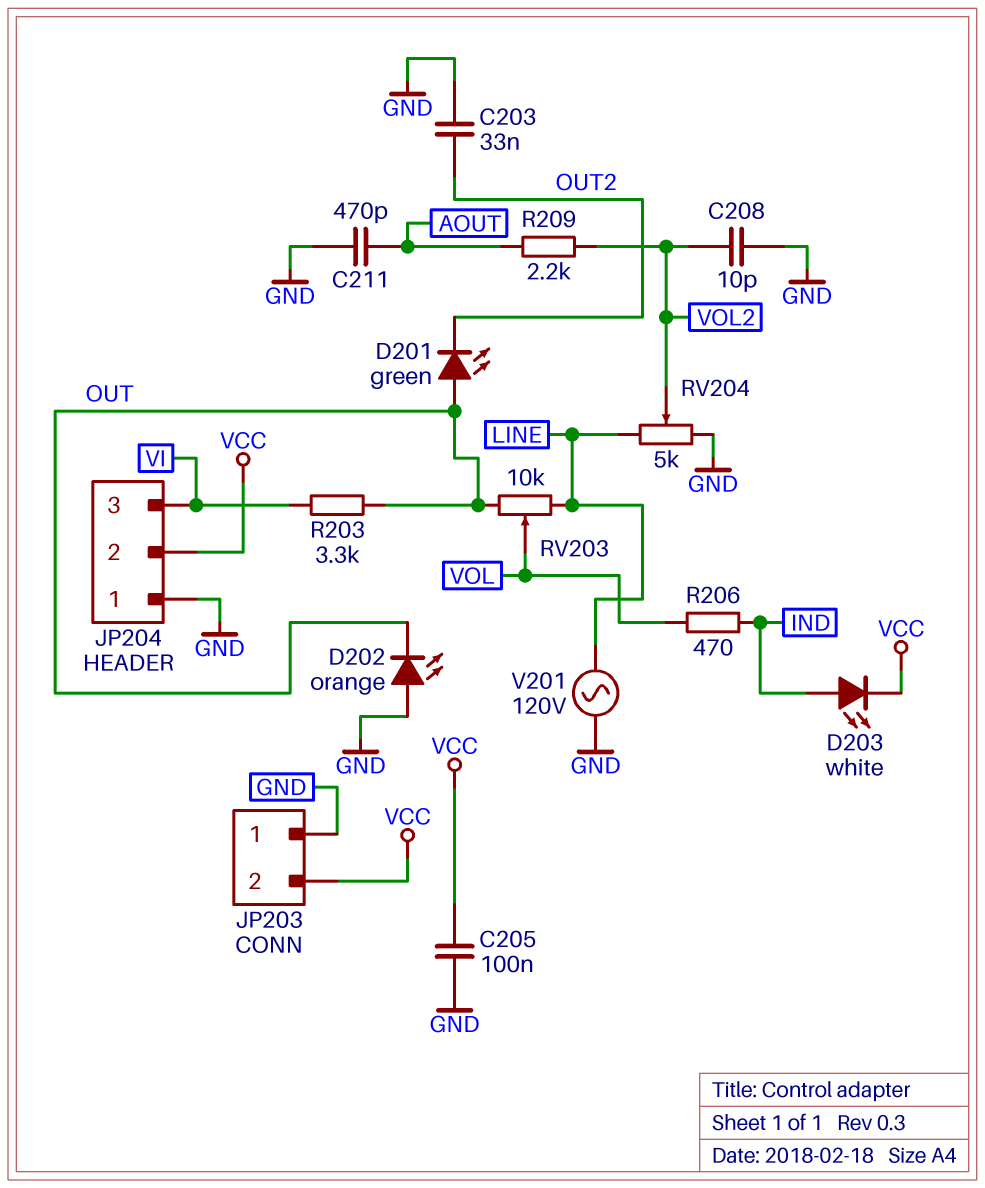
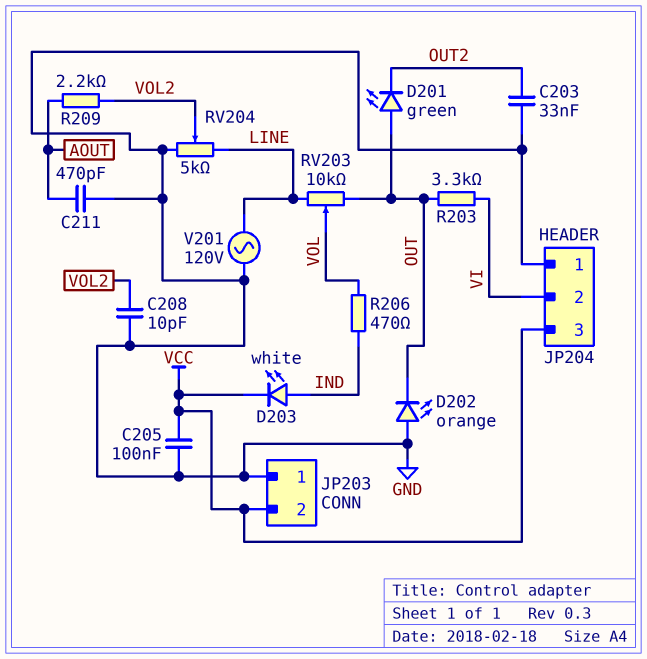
JP204 pin 2: VCC -> VI
JP204 pin 3: VI -> VCC

